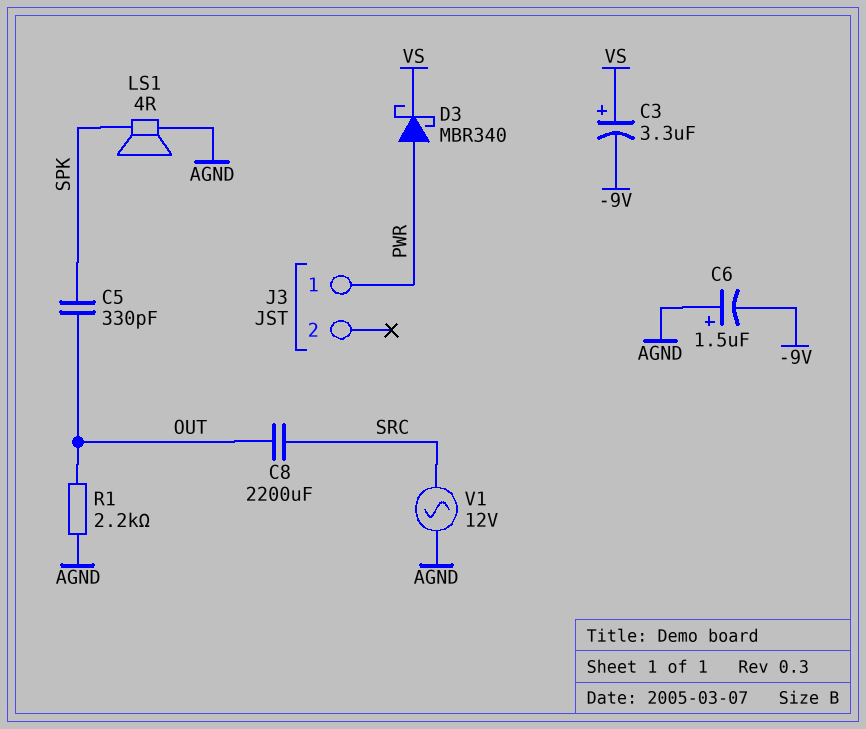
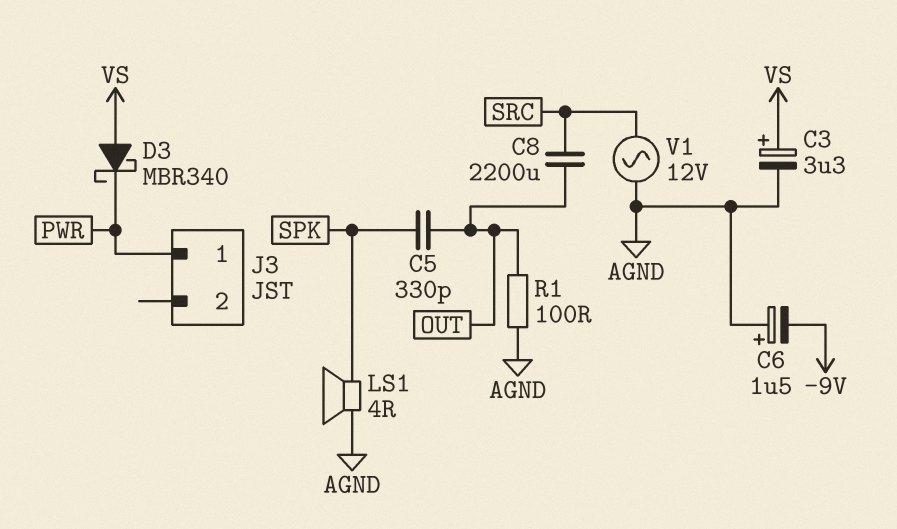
C3: 3.3uF (plus VS, minus -9V) -> 3.3uF (plus VS, minus AGND)
D3: schottky MBR340 (A PWR, K VS) -> schottky MBR340 (A VS, K PWR)
R1: 2.2k (AGND, OUT) -> 100 (AGND, OUT)

